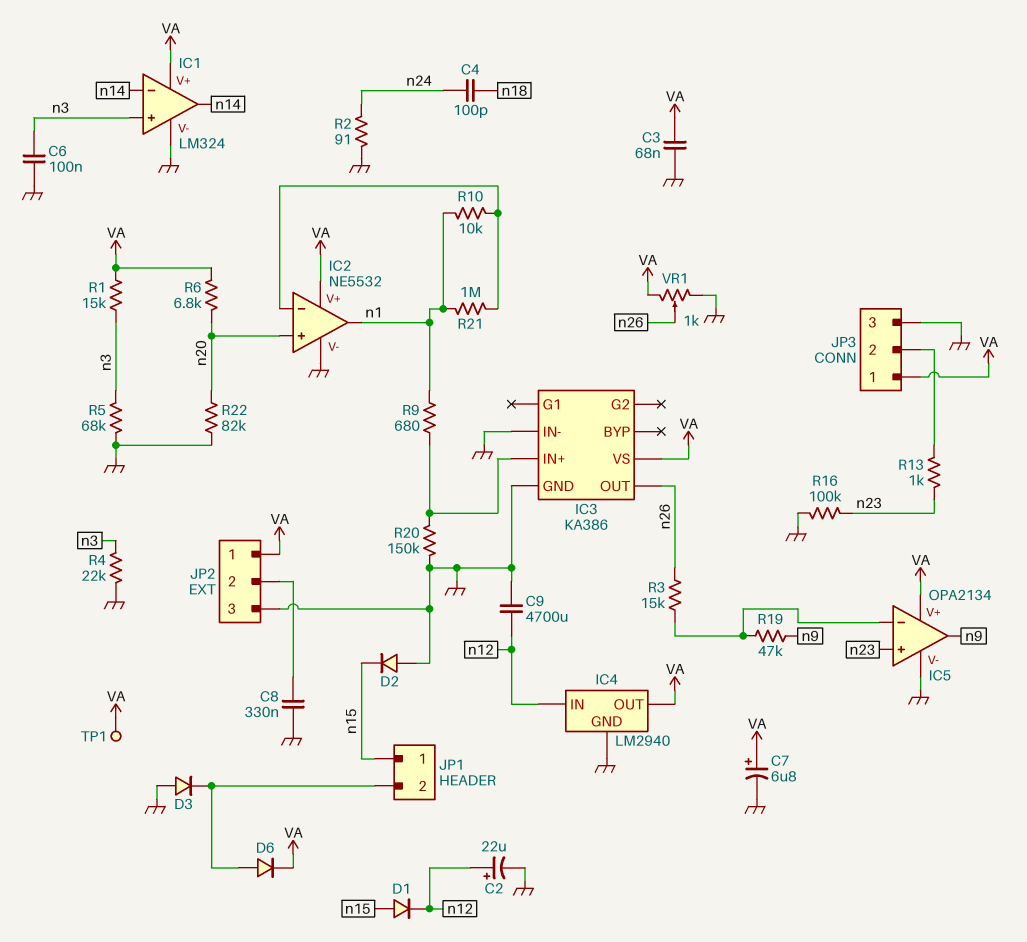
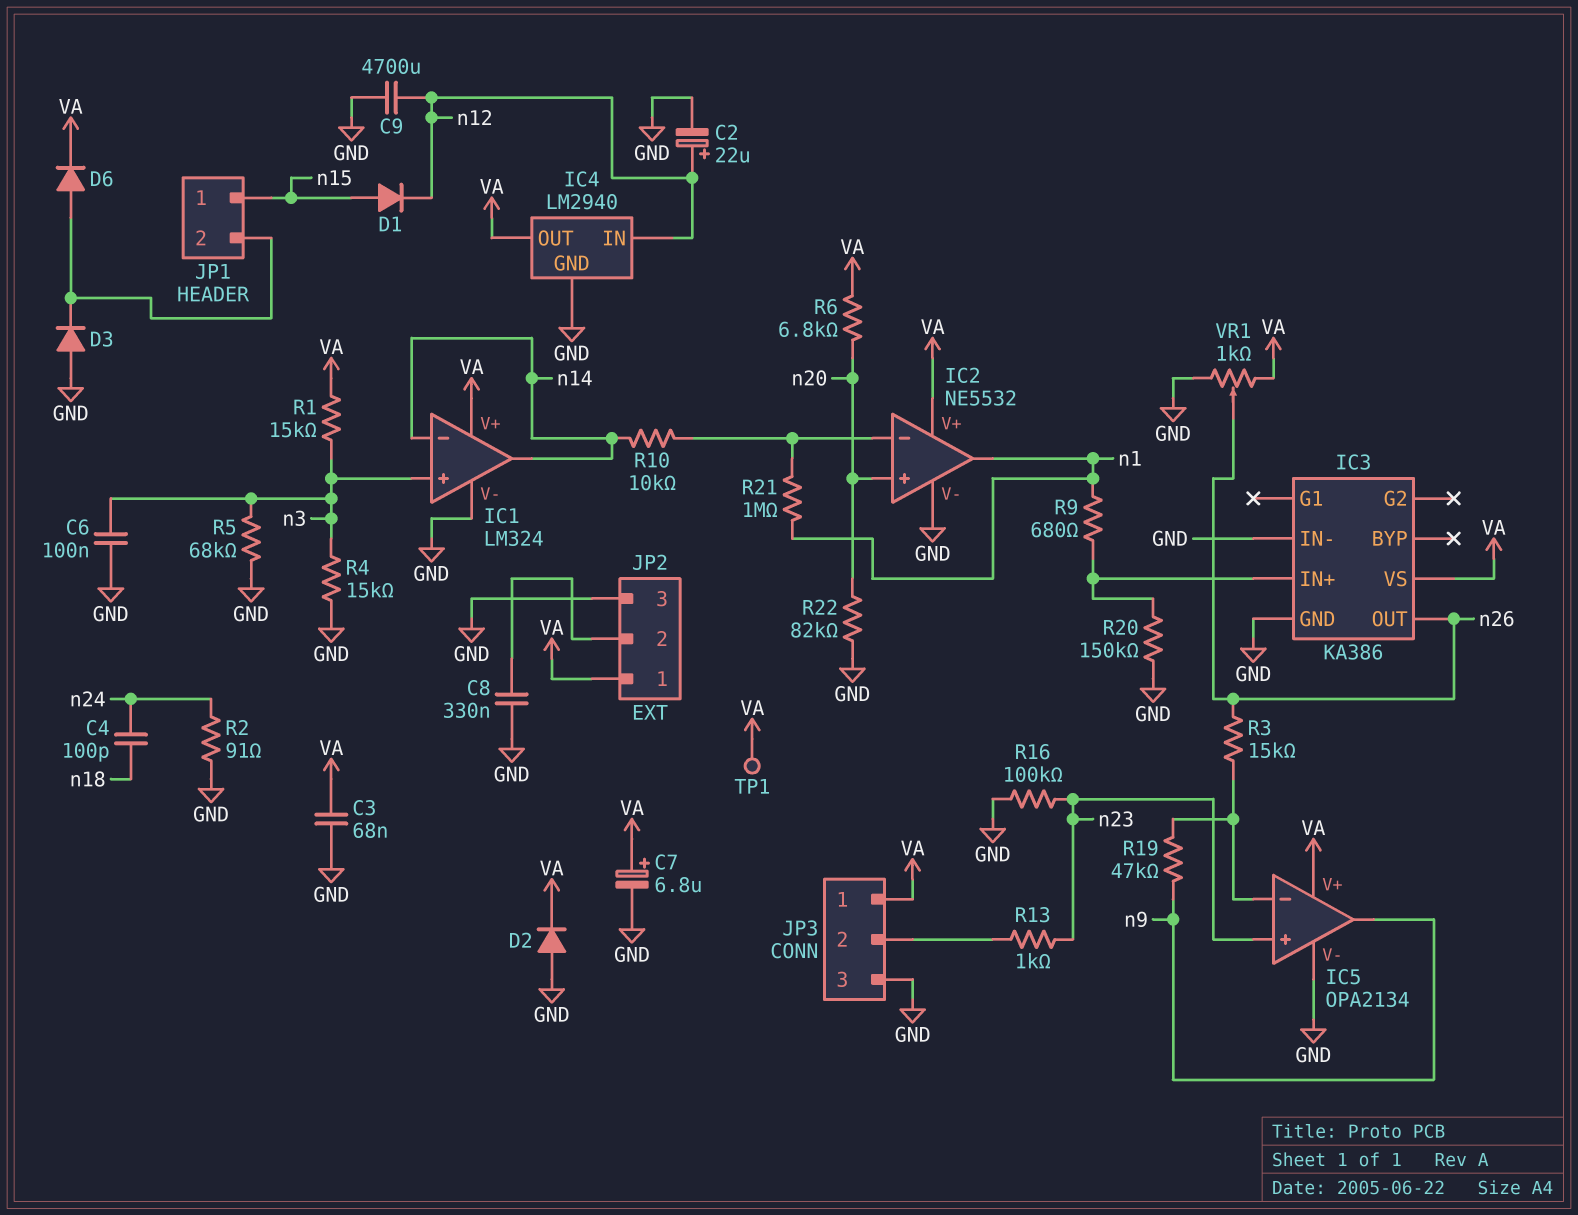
D2: diode (A GND, K n15) -> diode (A GND, K VA)
R4: 22k (GND, n3) -> 15k (GND, n3)
R10: 10k (IC2/in-, n1) -> 10k (IC2/in-, n14)

